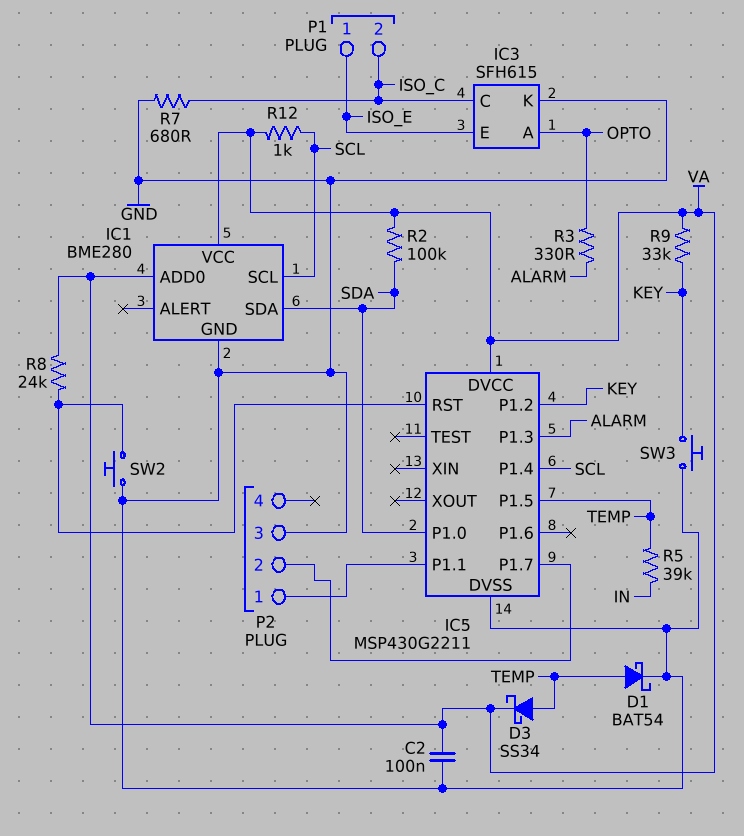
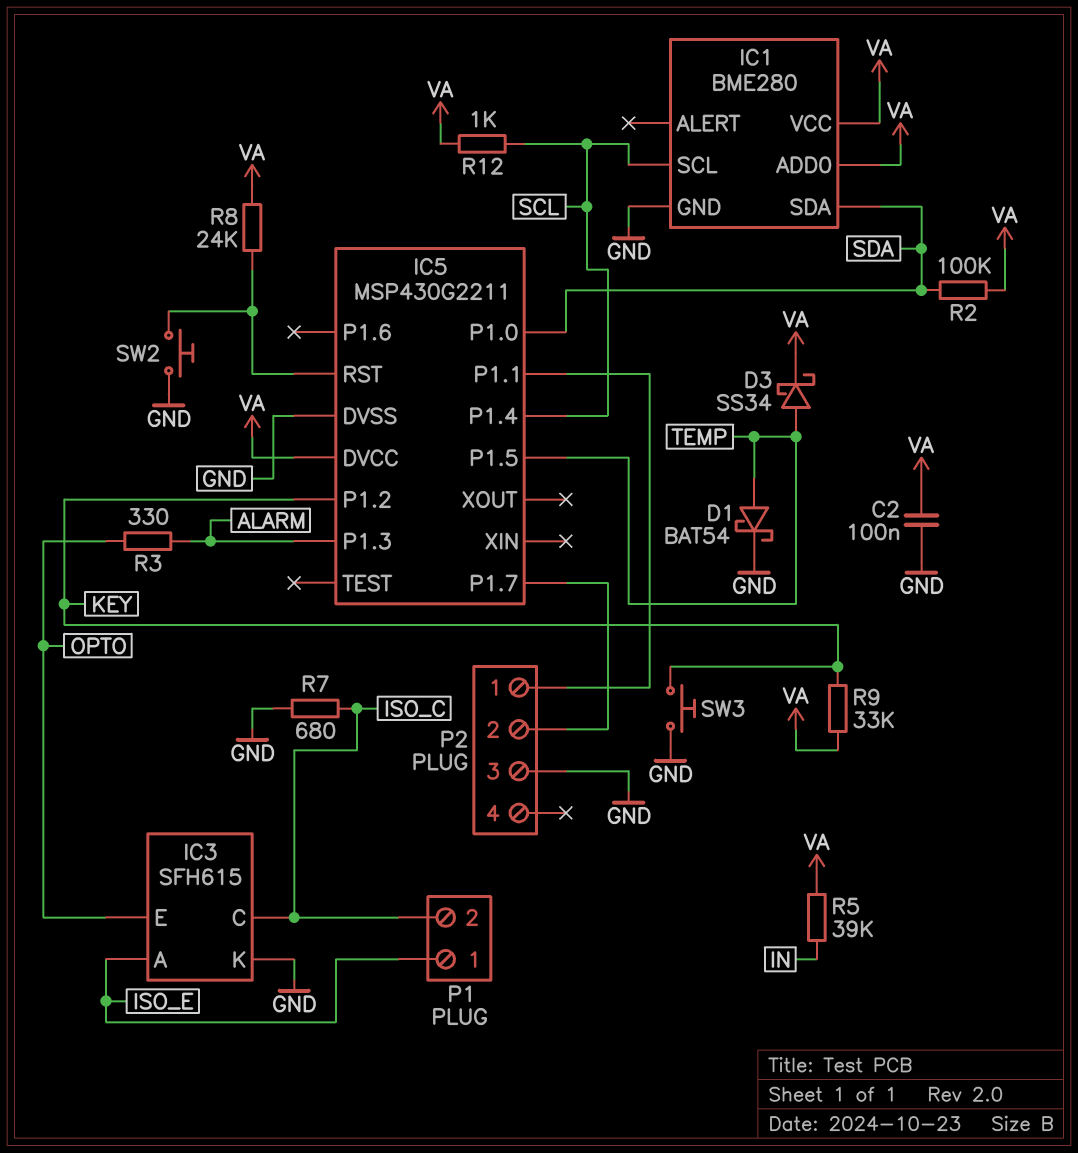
IC3 pin A: OPTO -> ISO_E
IC3 pin E: ISO_E -> OPTO
R5: 39k (IN, TEMP) -> 39k (IN, VA)

